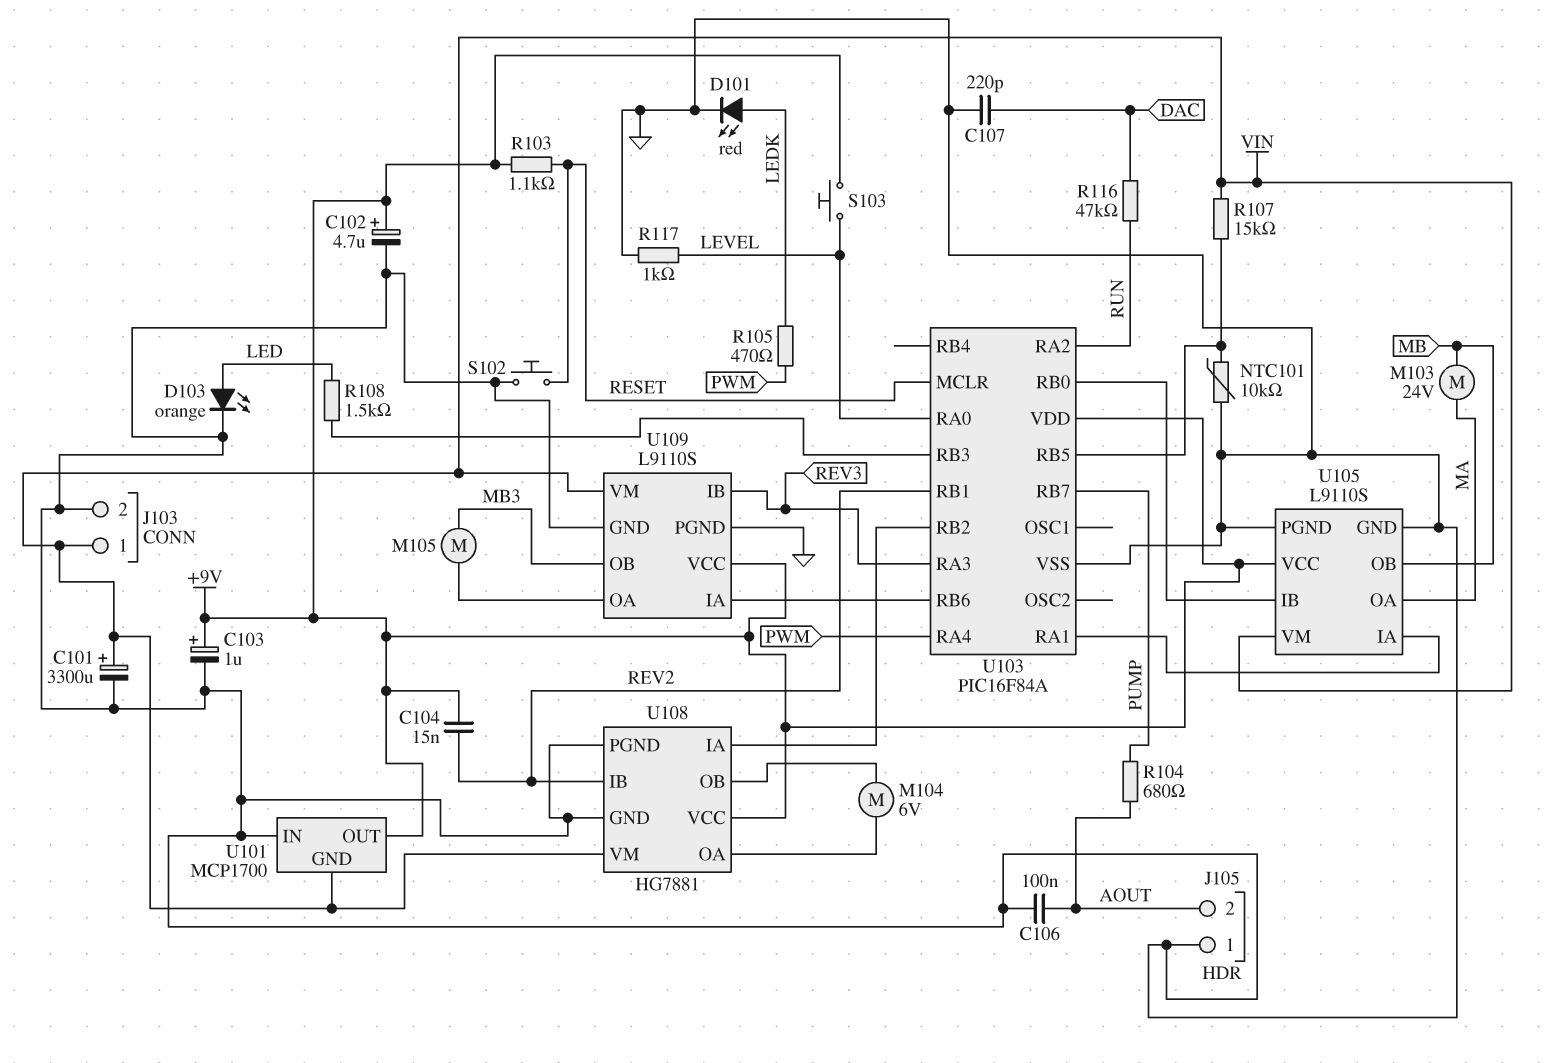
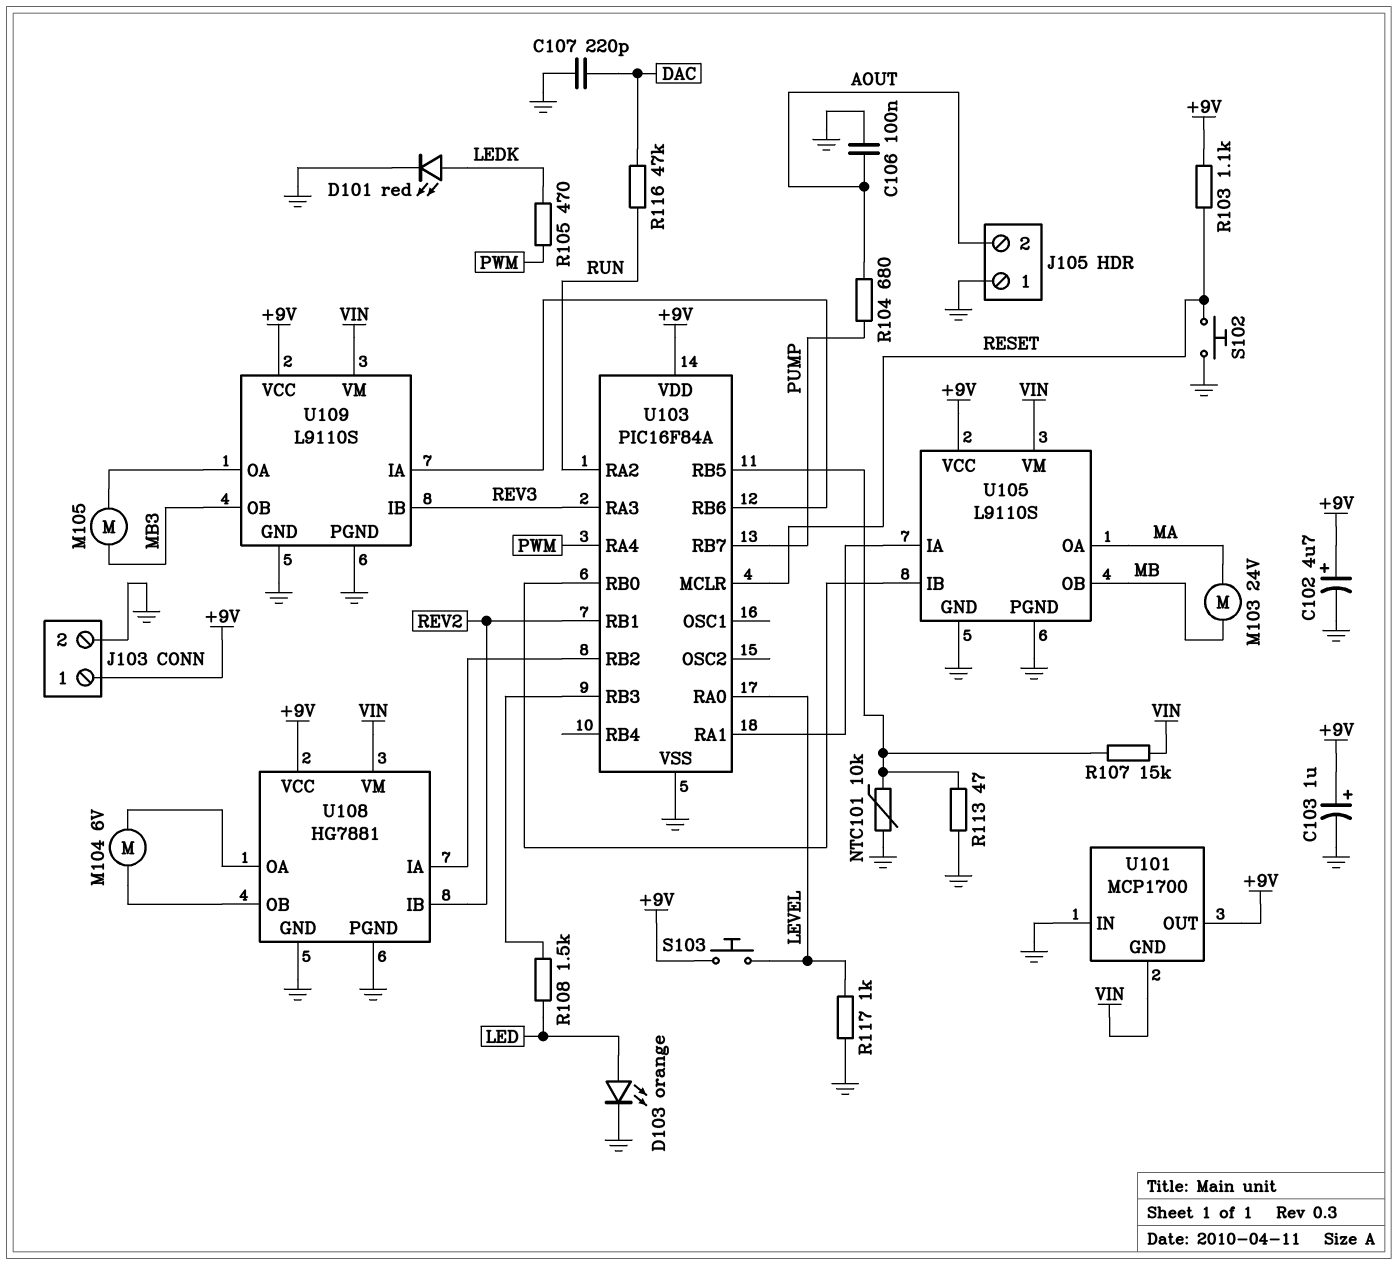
C101: 3300uF (plus VIN, minus GND) -> none
C104: 15nF (+9V, REV2) -> none
J103 pin 1: VIN -> +9V
R113: none -> 47 (GND, U103/RB5)

